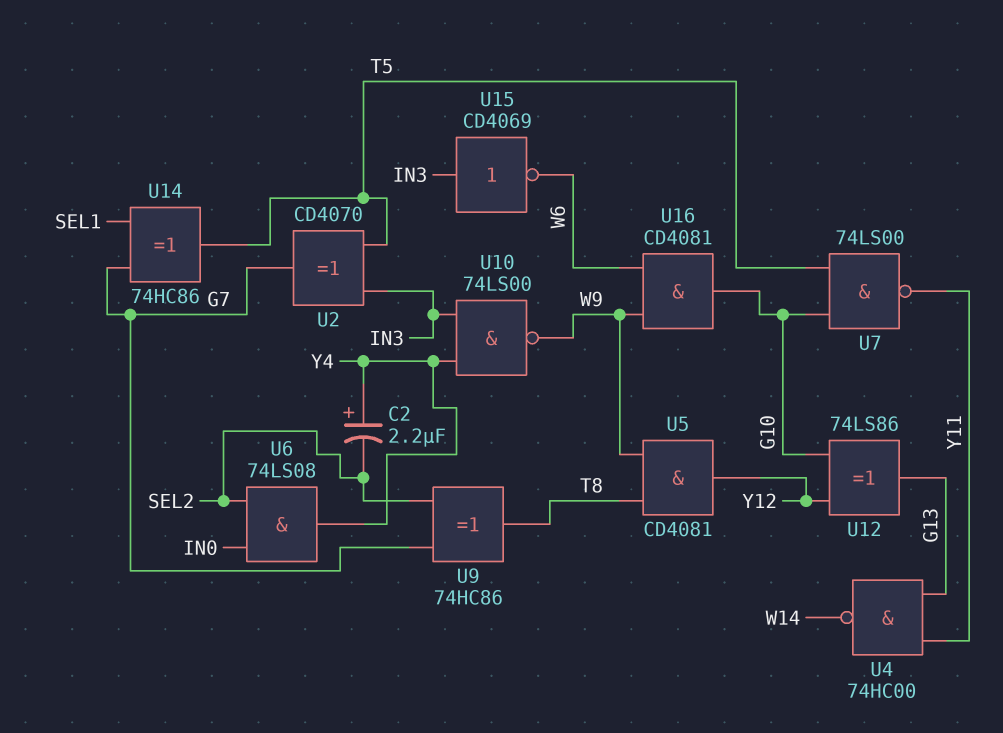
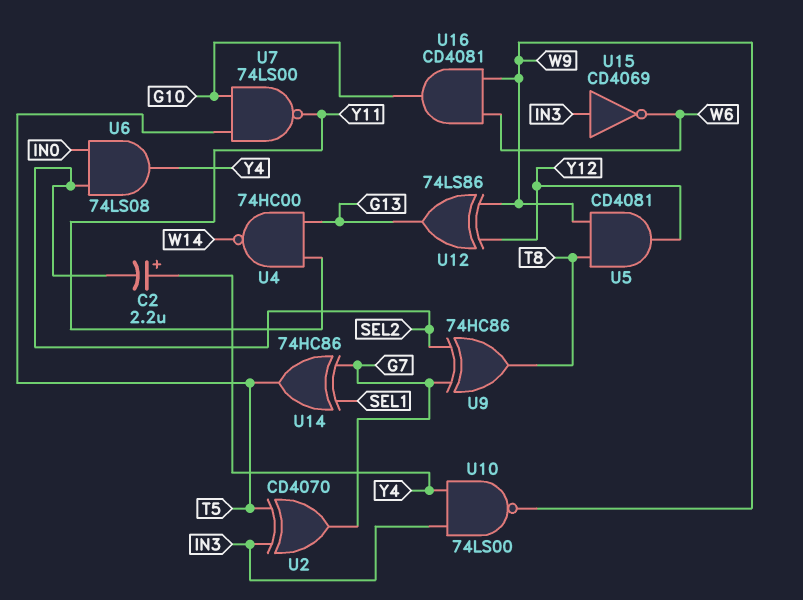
U12: XOR 74LS86 (in G10, in Y12, out G13) -> XOR 74LS86 (in W9, in Y12, out G13)

